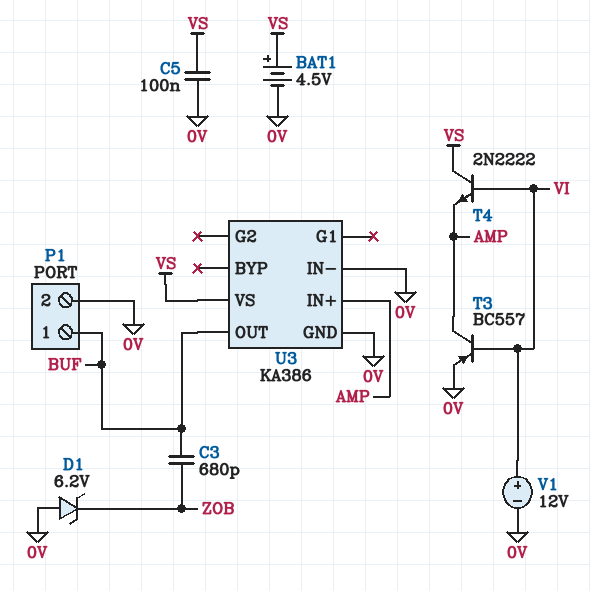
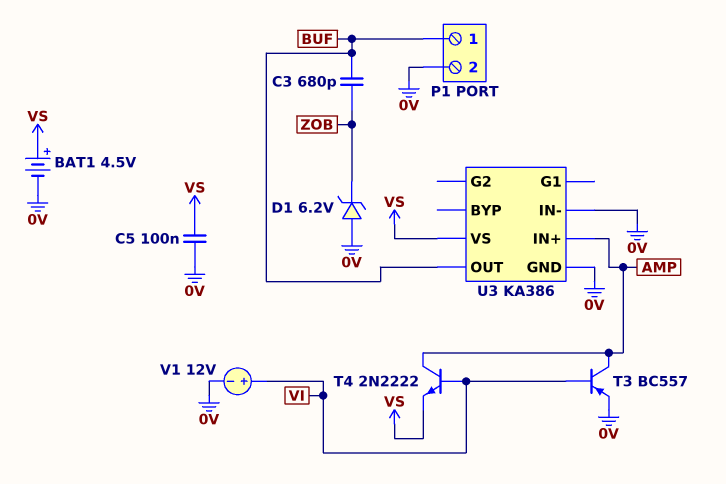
T4: NPN 2N2222 (B VI, C VS, E AMP) -> NPN 2N2222 (B VI, C AMP, E VS)

